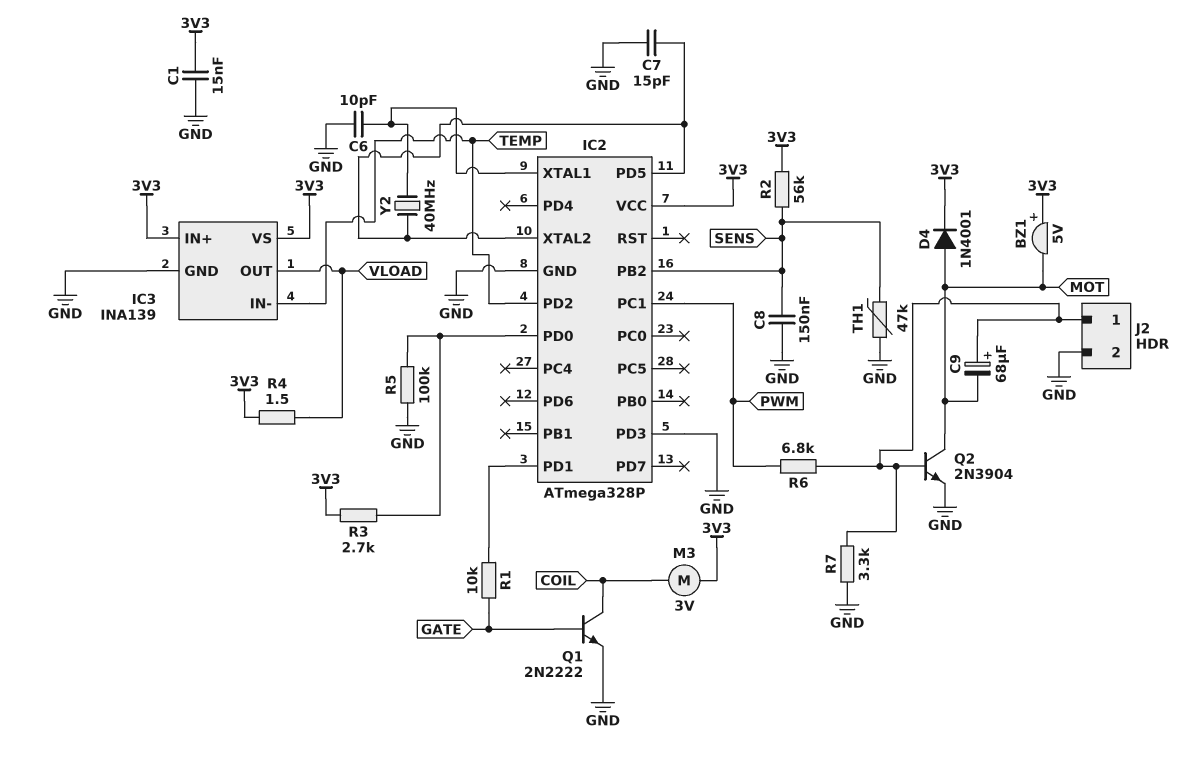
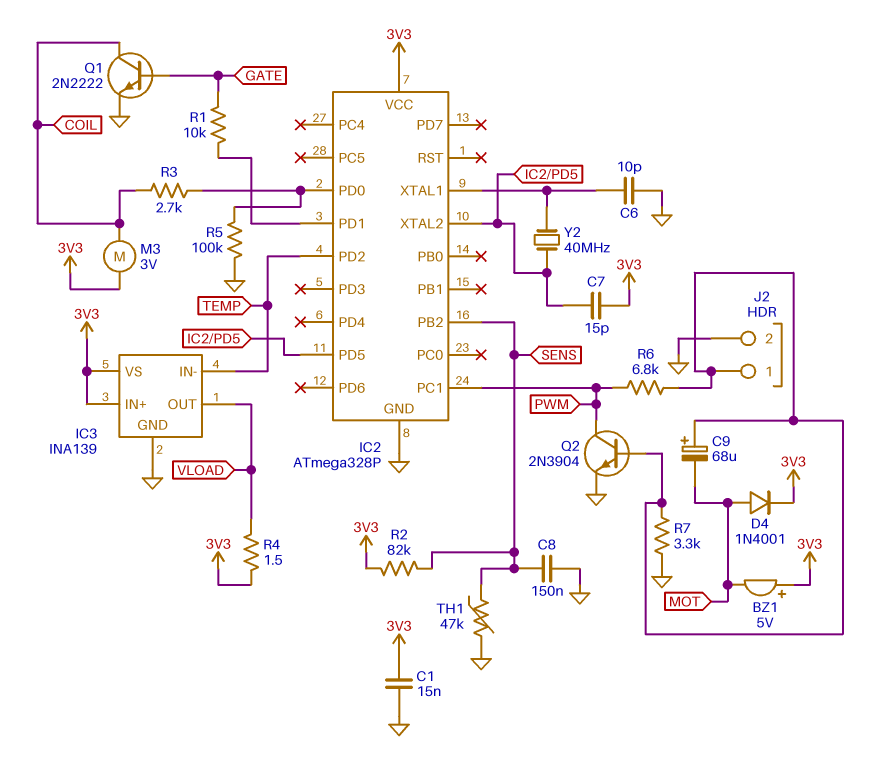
C7: 15pF (GND, IC2/PD5) -> 15pF (3V3, IC2/PD5)
IC2 pin PD3: GND -> none
Q2: NPN 2N3904 (B J2/1, C MOT, E GND) -> NPN 2N3904 (B J2/1, C PWM, E GND)
R2: 56k (3V3, SENS) -> 82k (3V3, SENS)
R3: 2.7k (3V3, IC2/PD0) -> 2.7k (COIL, IC2/PD0)

